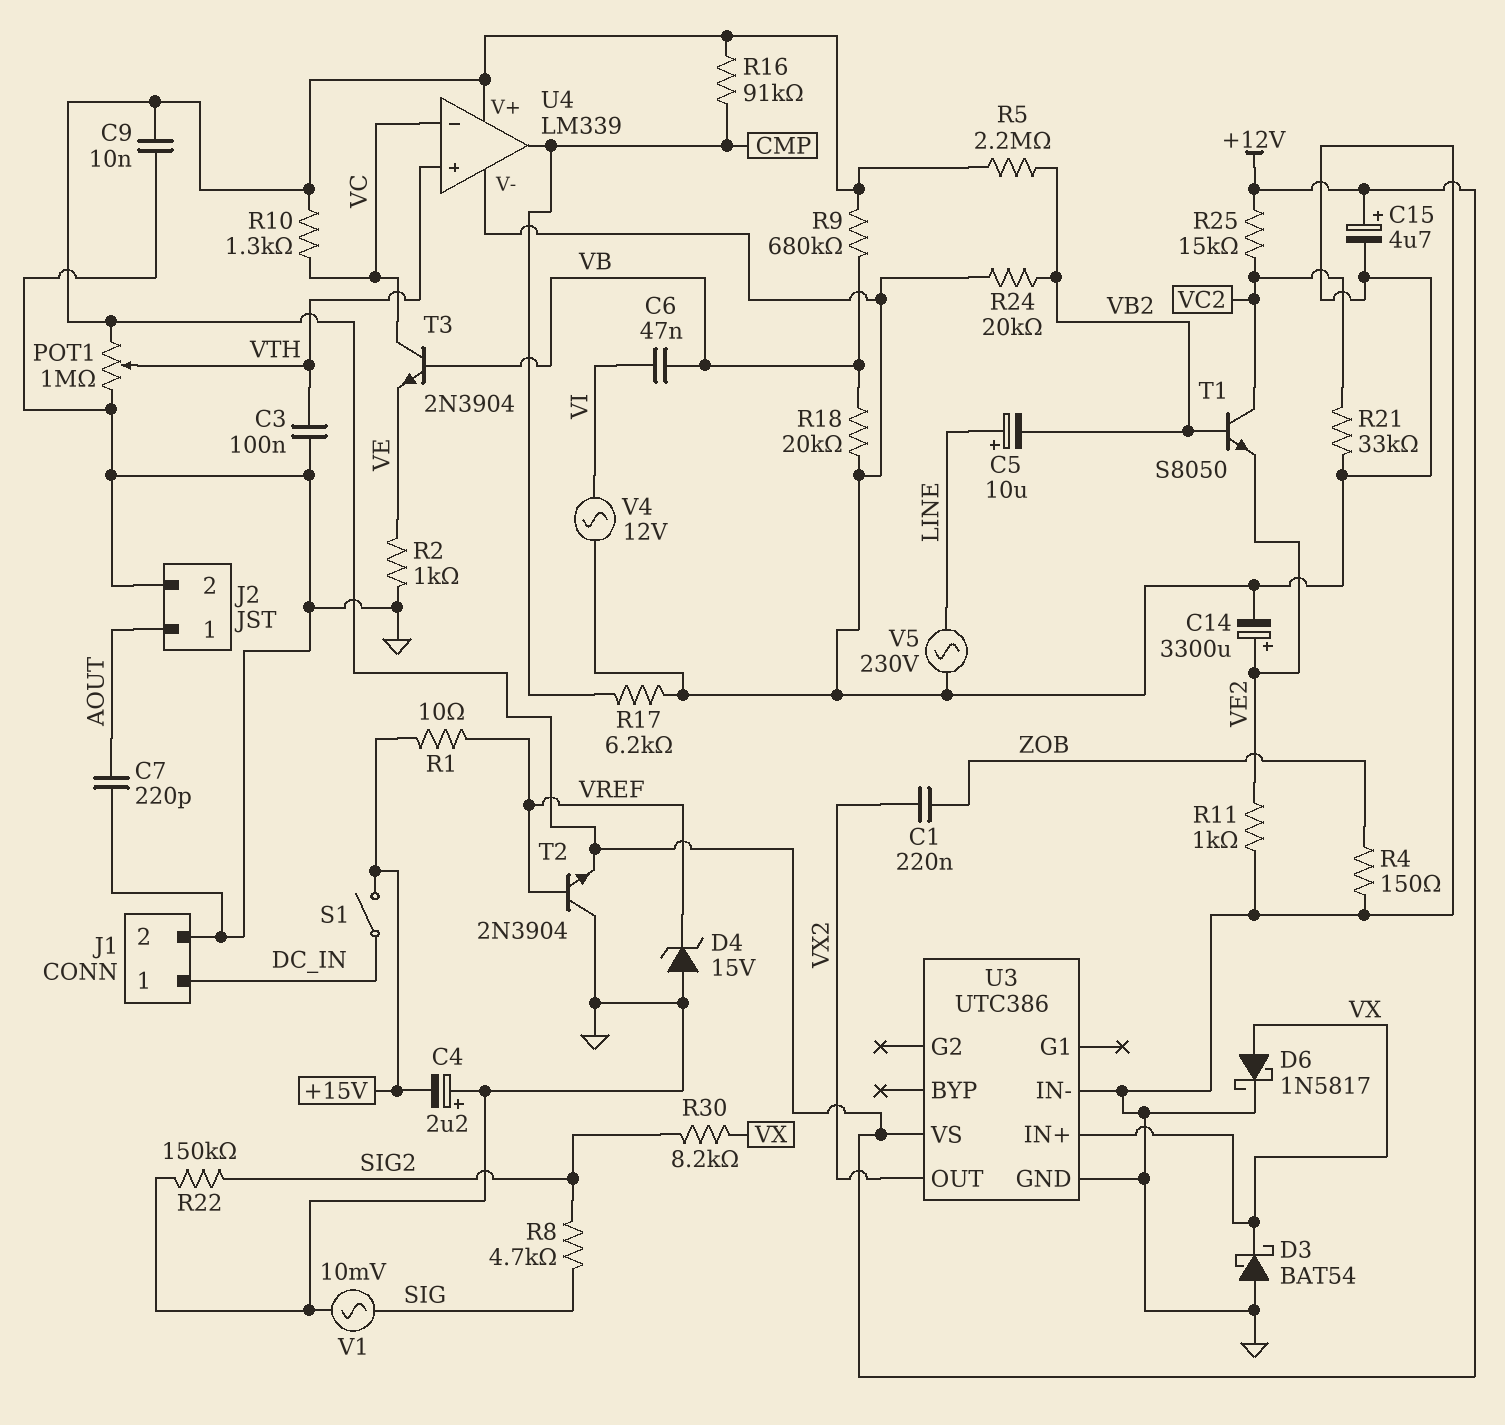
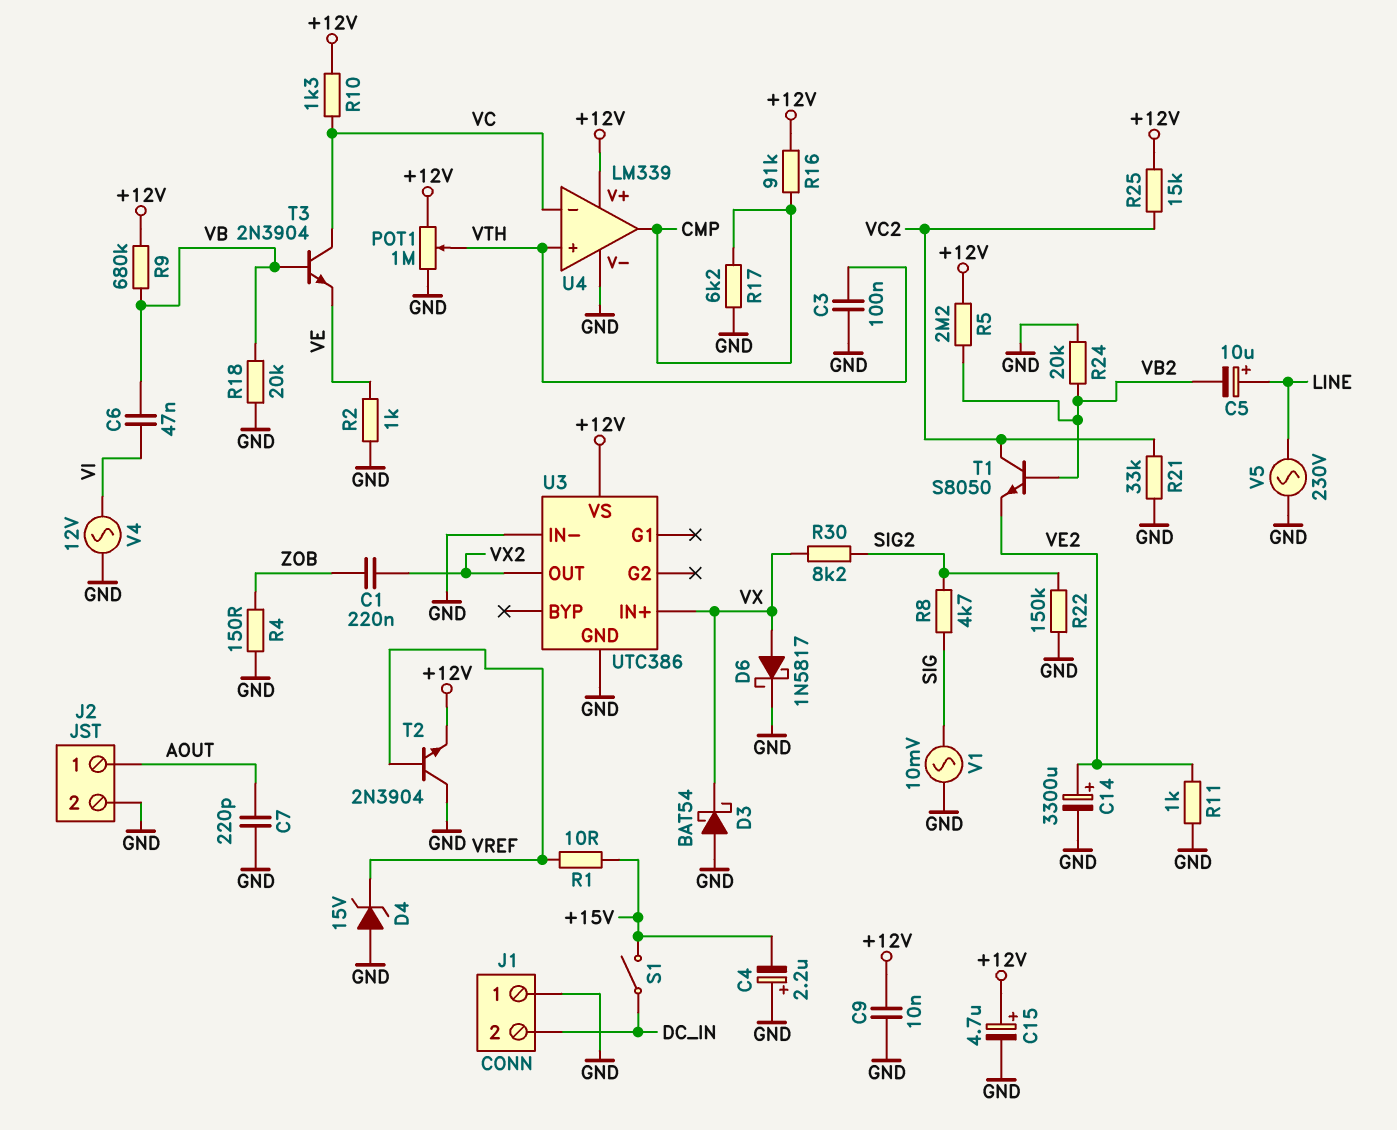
J1 pin 1: DC_IN -> GND
J1 pin 2: GND -> DC_IN

